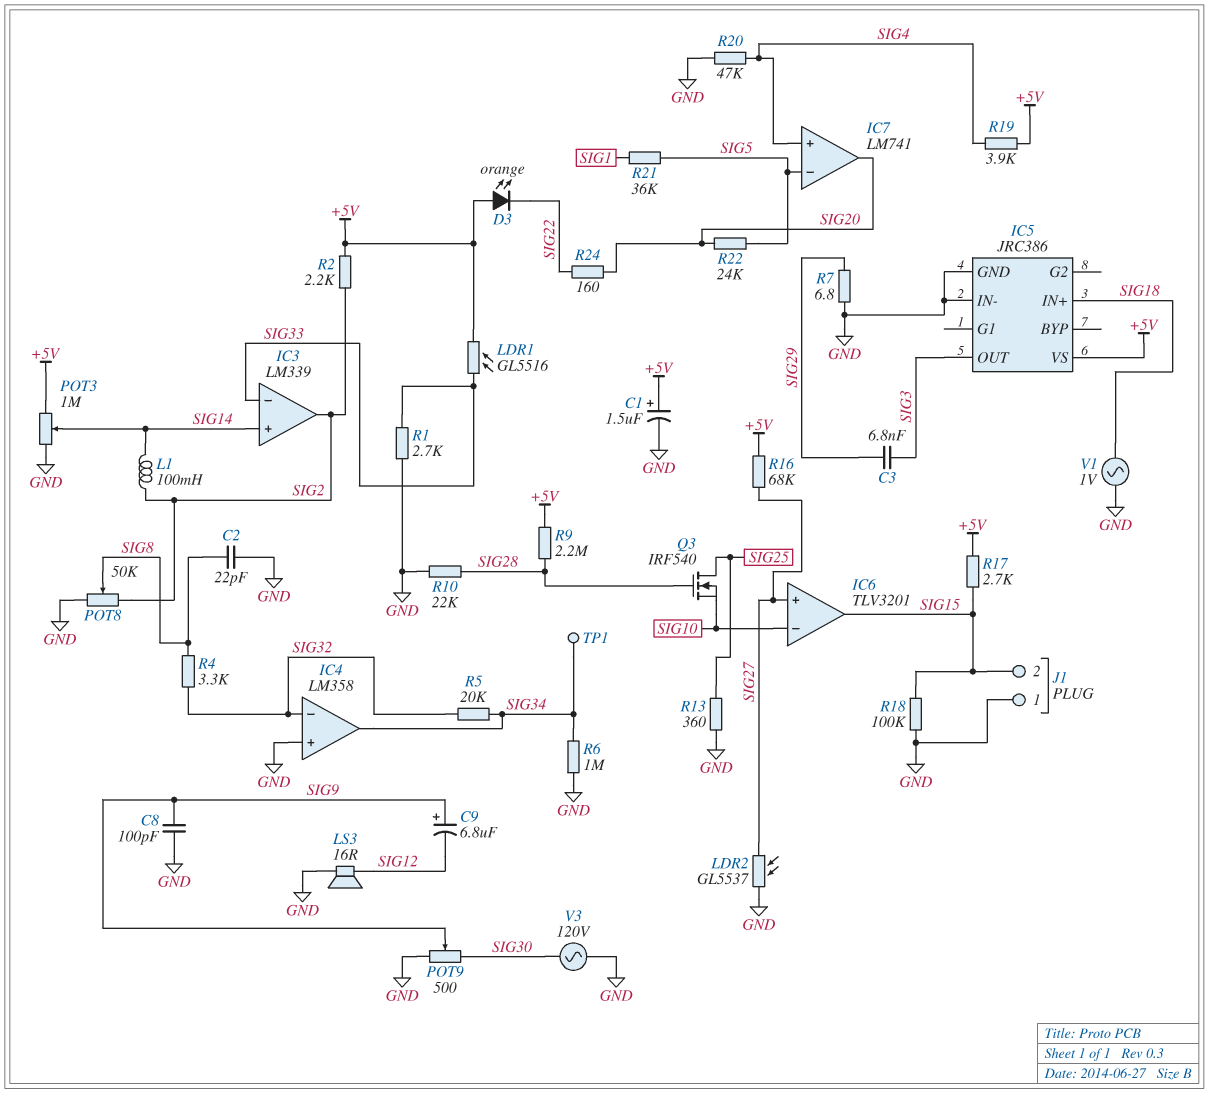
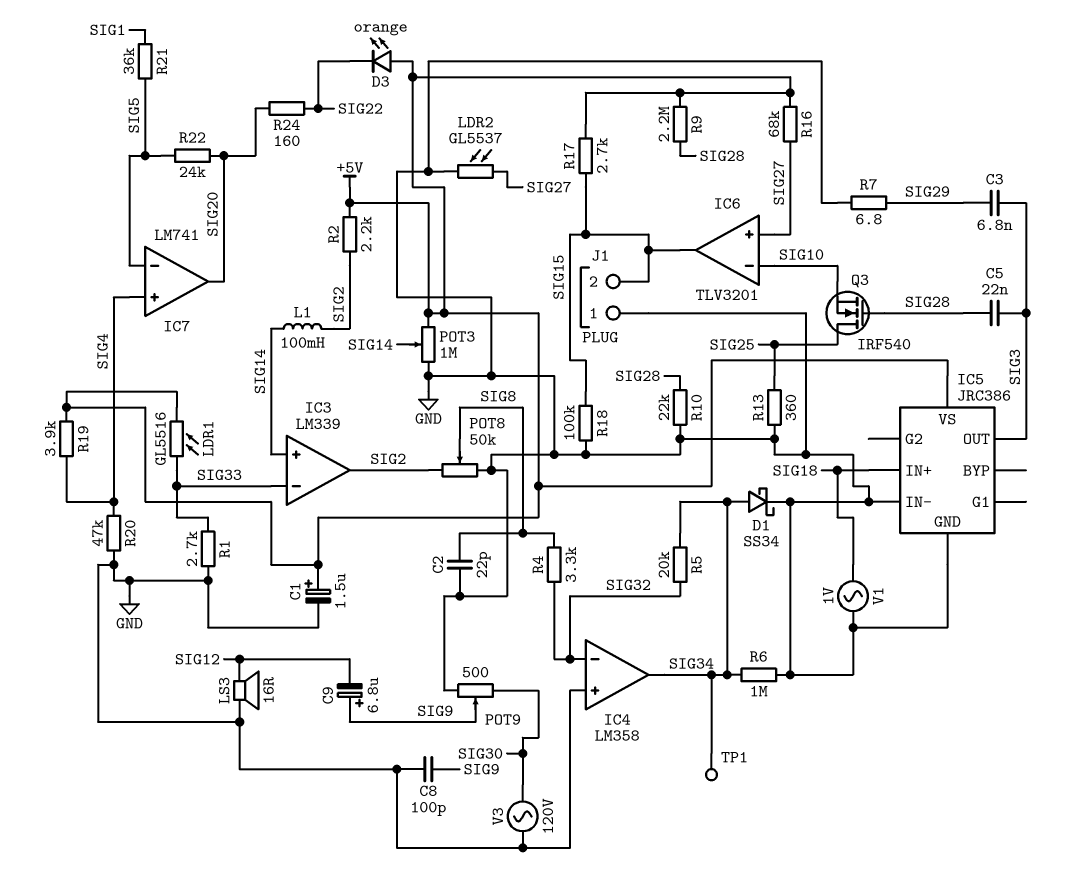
C5: none -> 22nF (SIG3, SIG28)
D1: none -> schottky SS34 (A SIG34, K GND)

